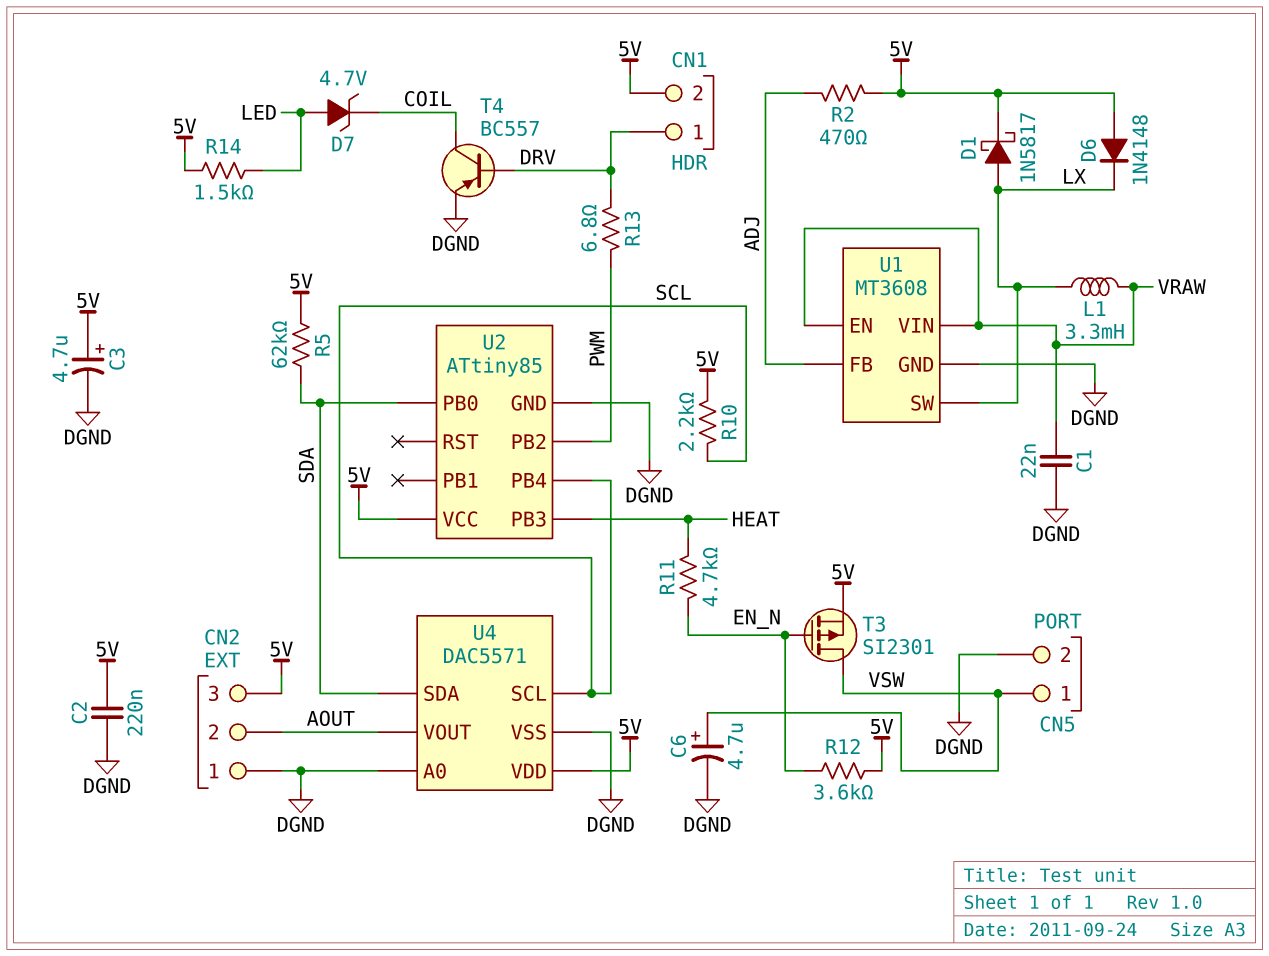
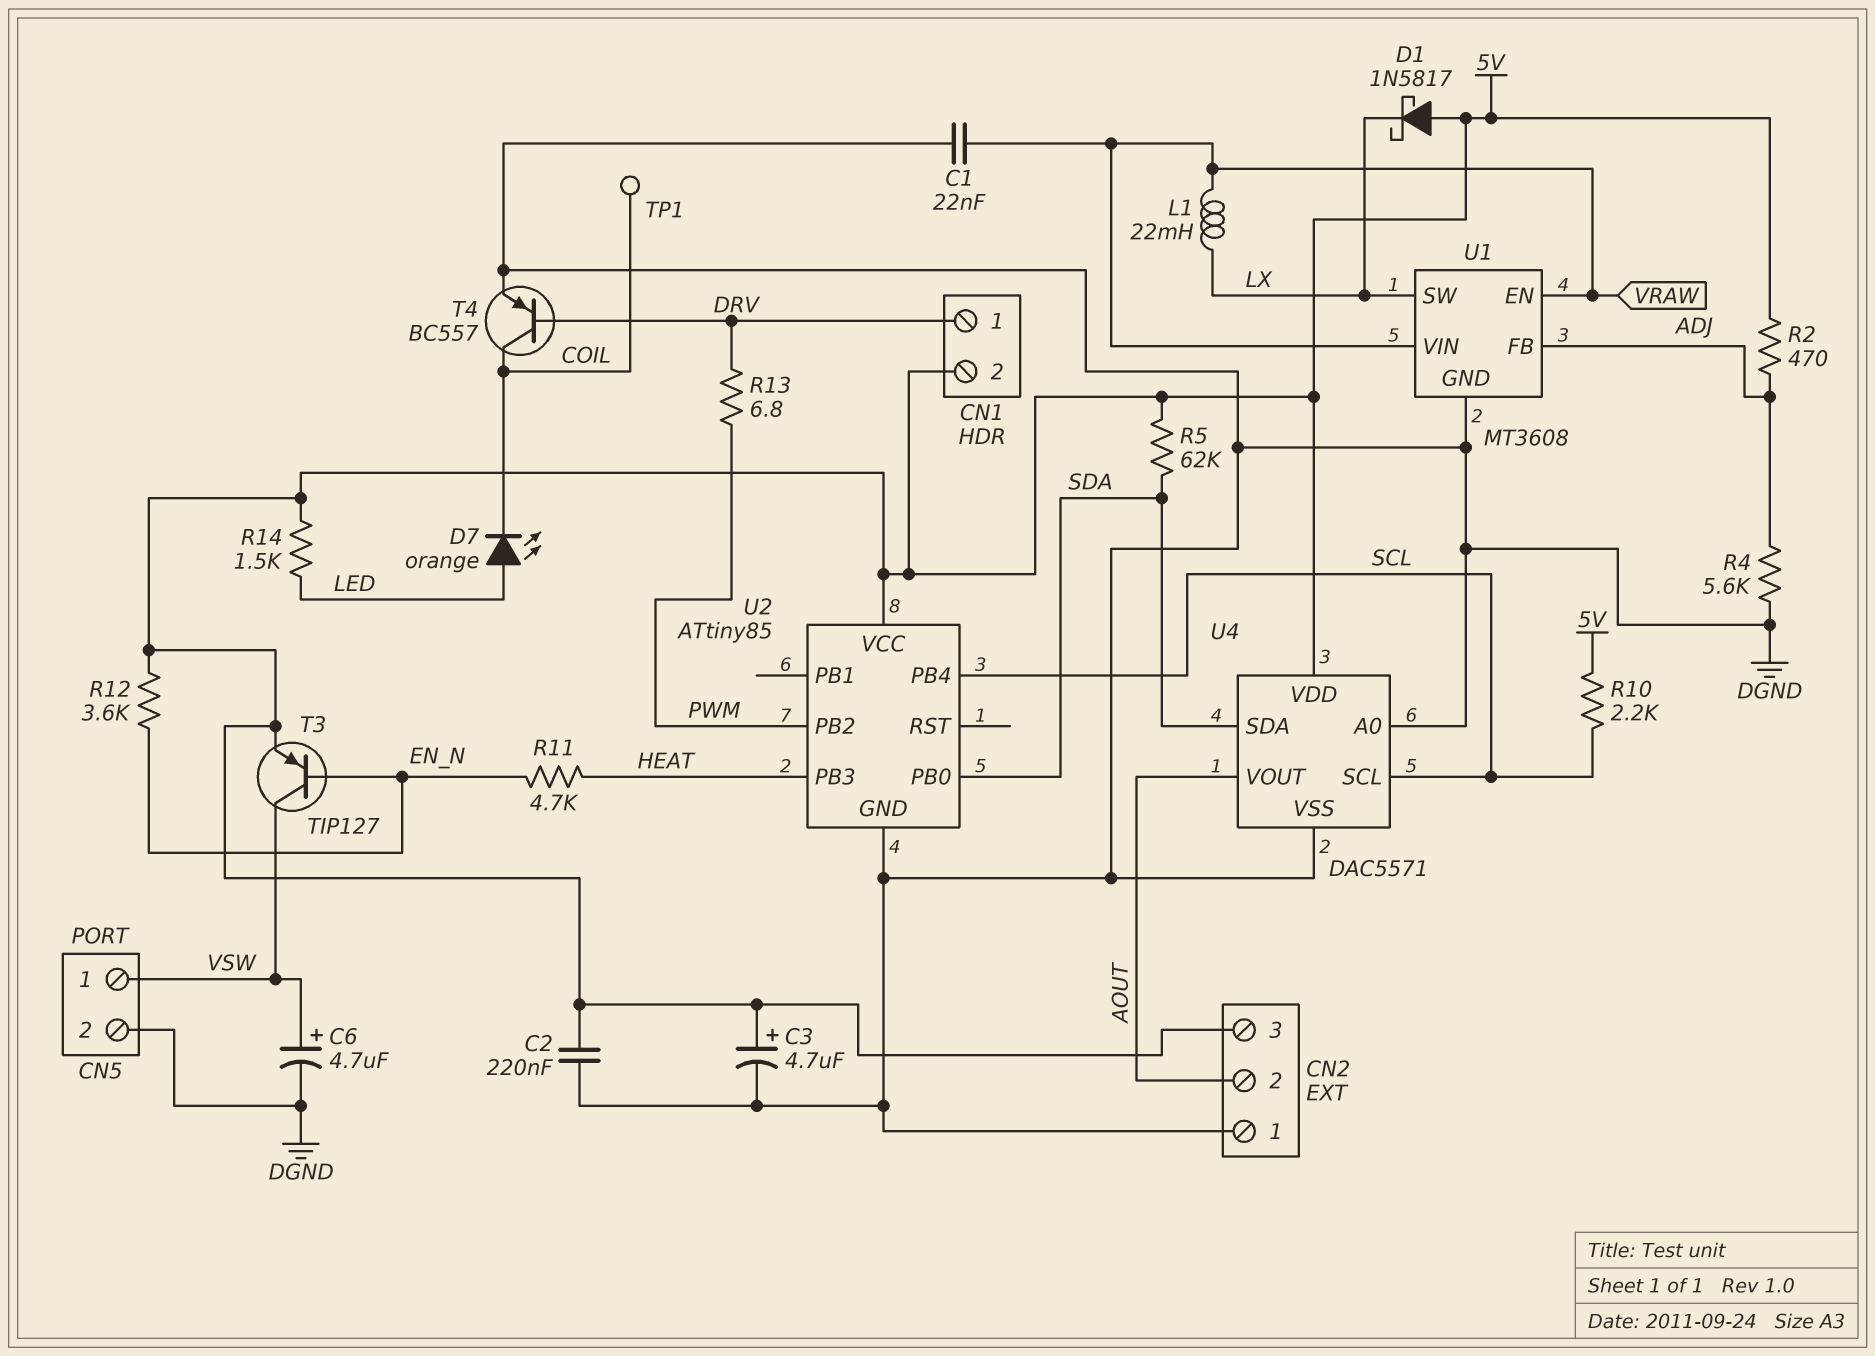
D1: schottky 1N5817 (A LX, K 5V) -> schottky 1N5817 (A 5V, K LX)
D6: diode 1N4148 (A 5V, K LX) -> none
D7: zener 4.7V (A LED, K COIL) -> LED orange (A LED, K COIL)
L1: 3.3mH (LX, VRAW) -> 22mH (LX, VRAW)
R4: none -> 5.6k (ADJ, DGND)
T3: PMOS SI2301 (G EN_N, D VSW, S 5V) -> PNP TIP127 (B EN_N, C VSW, E 5V)
TP1: none -> test point (COIL)

